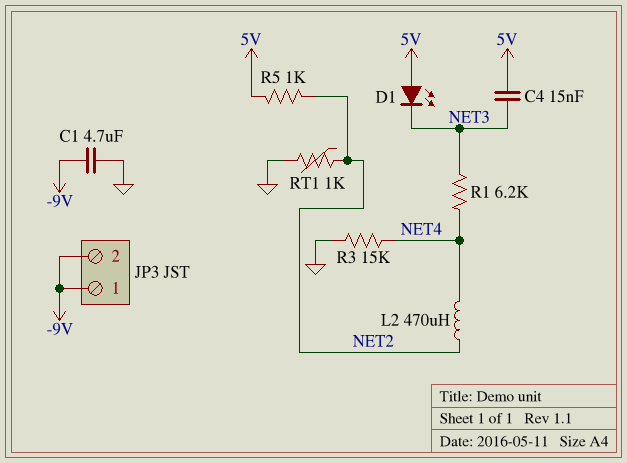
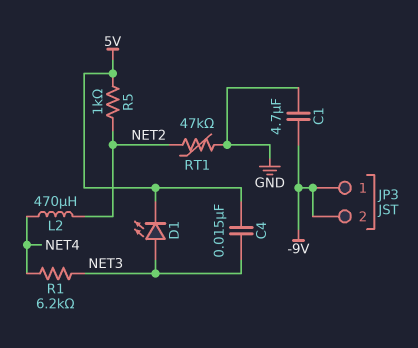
D1: LED (A 5V, K NET3) -> LED (A NET3, K 5V)
R3: 15k (GND, NET4) -> none
RT1: 1k (GND, NET2) -> 47k (GND, NET2)

